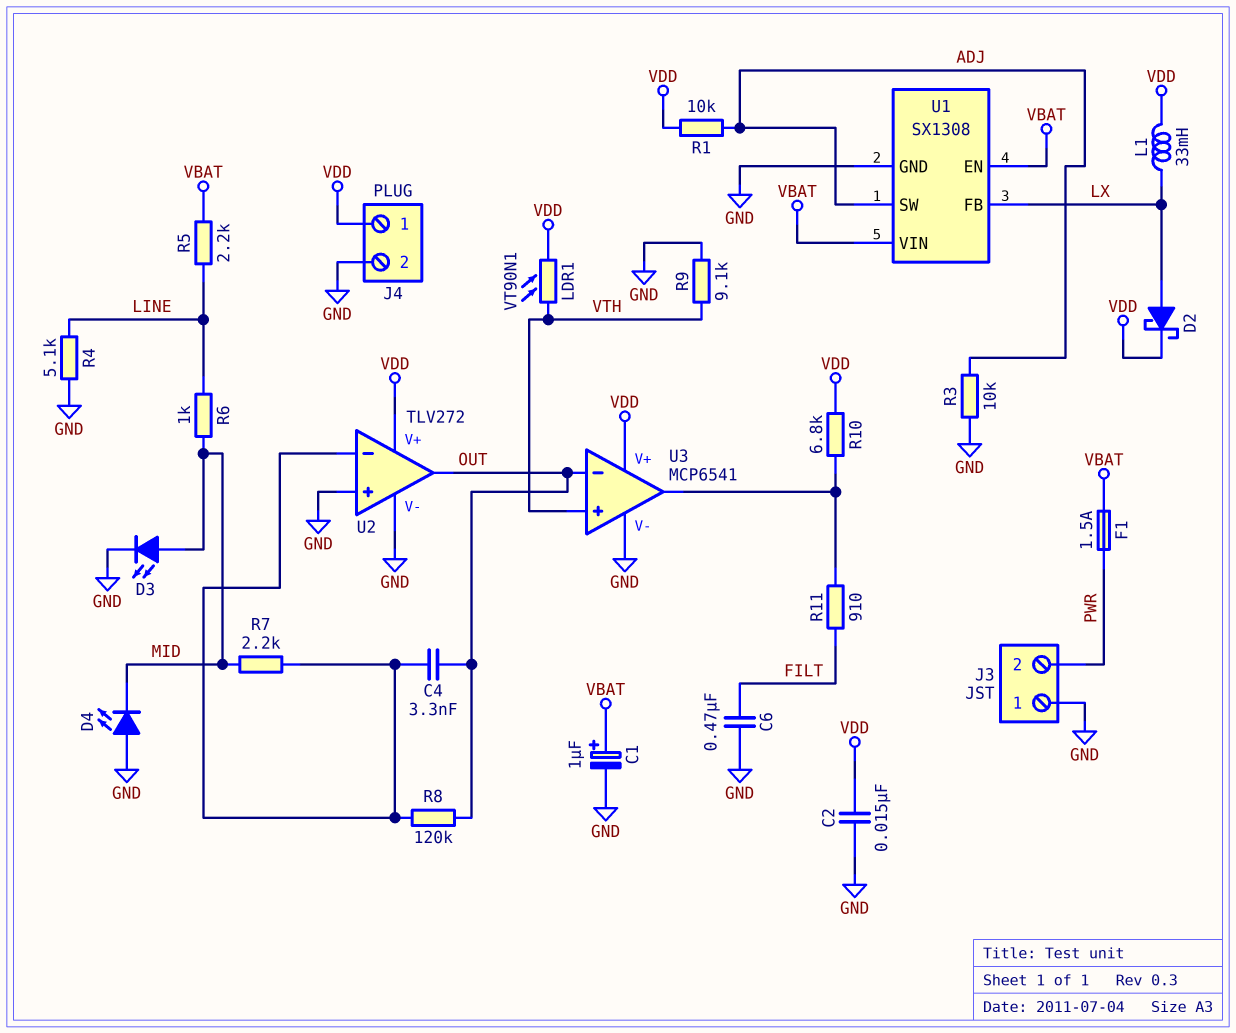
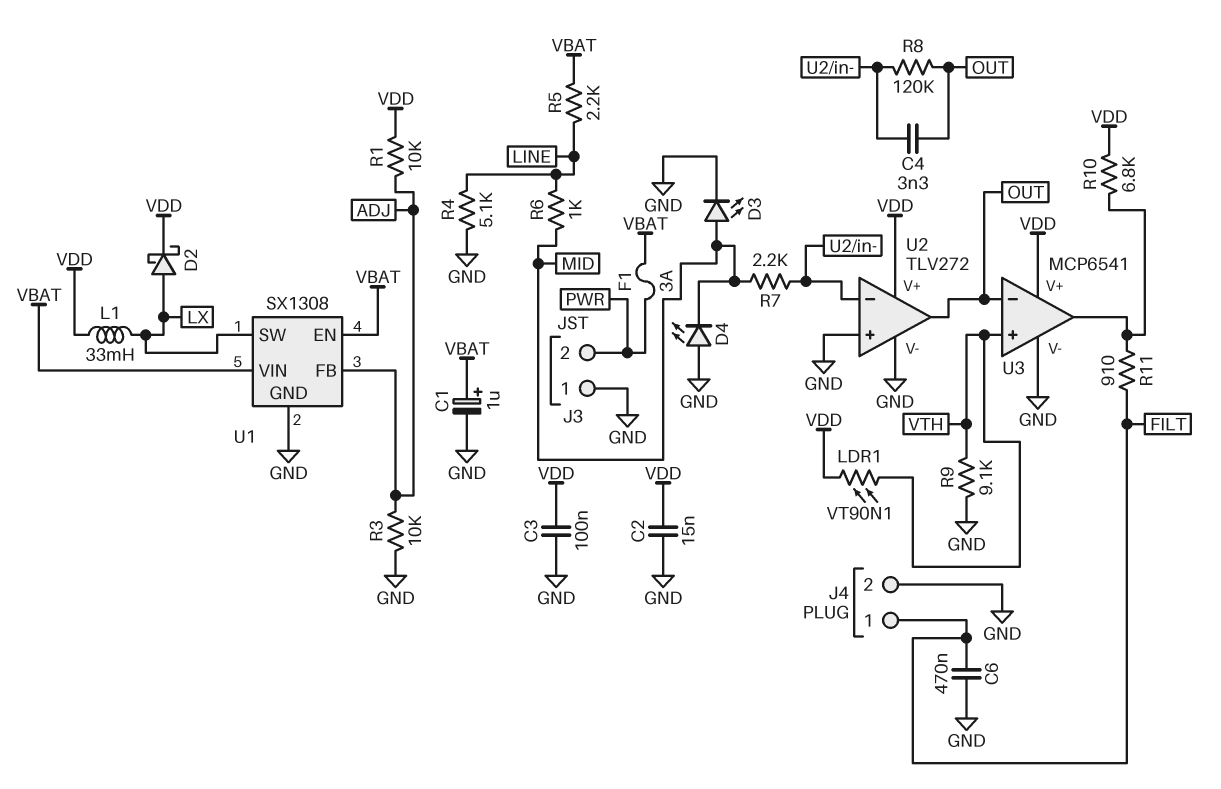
C3: none -> 100nF (GND, VDD)
F1: 1.5A (PWR, VBAT) -> 3A (PWR, VBAT)
J4 pin 1: VDD -> FILT
U1 pin FB: LX -> ADJ
U1 pin SW: ADJ -> LX

